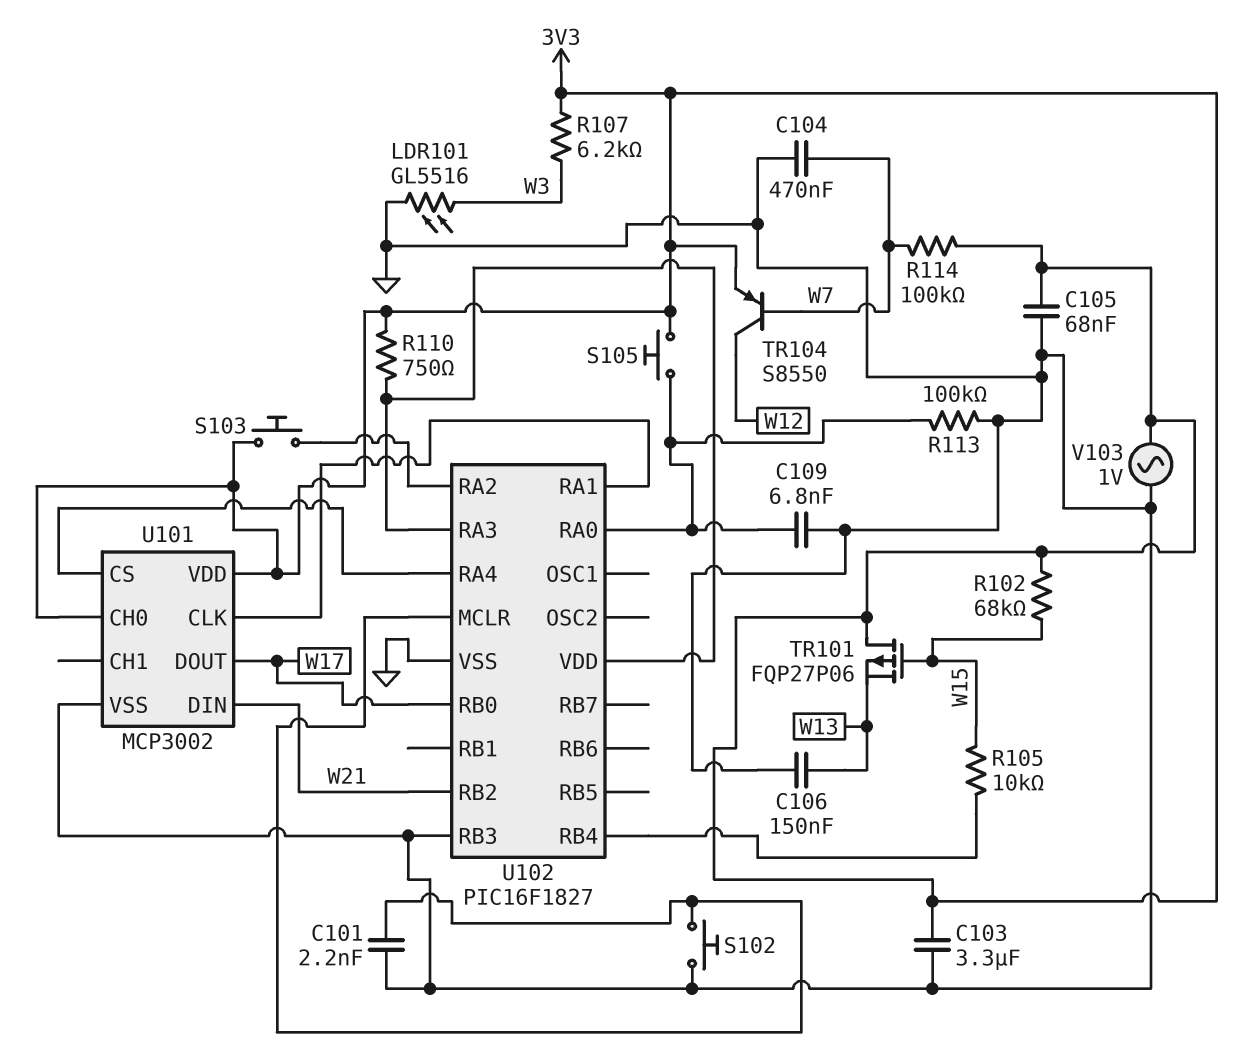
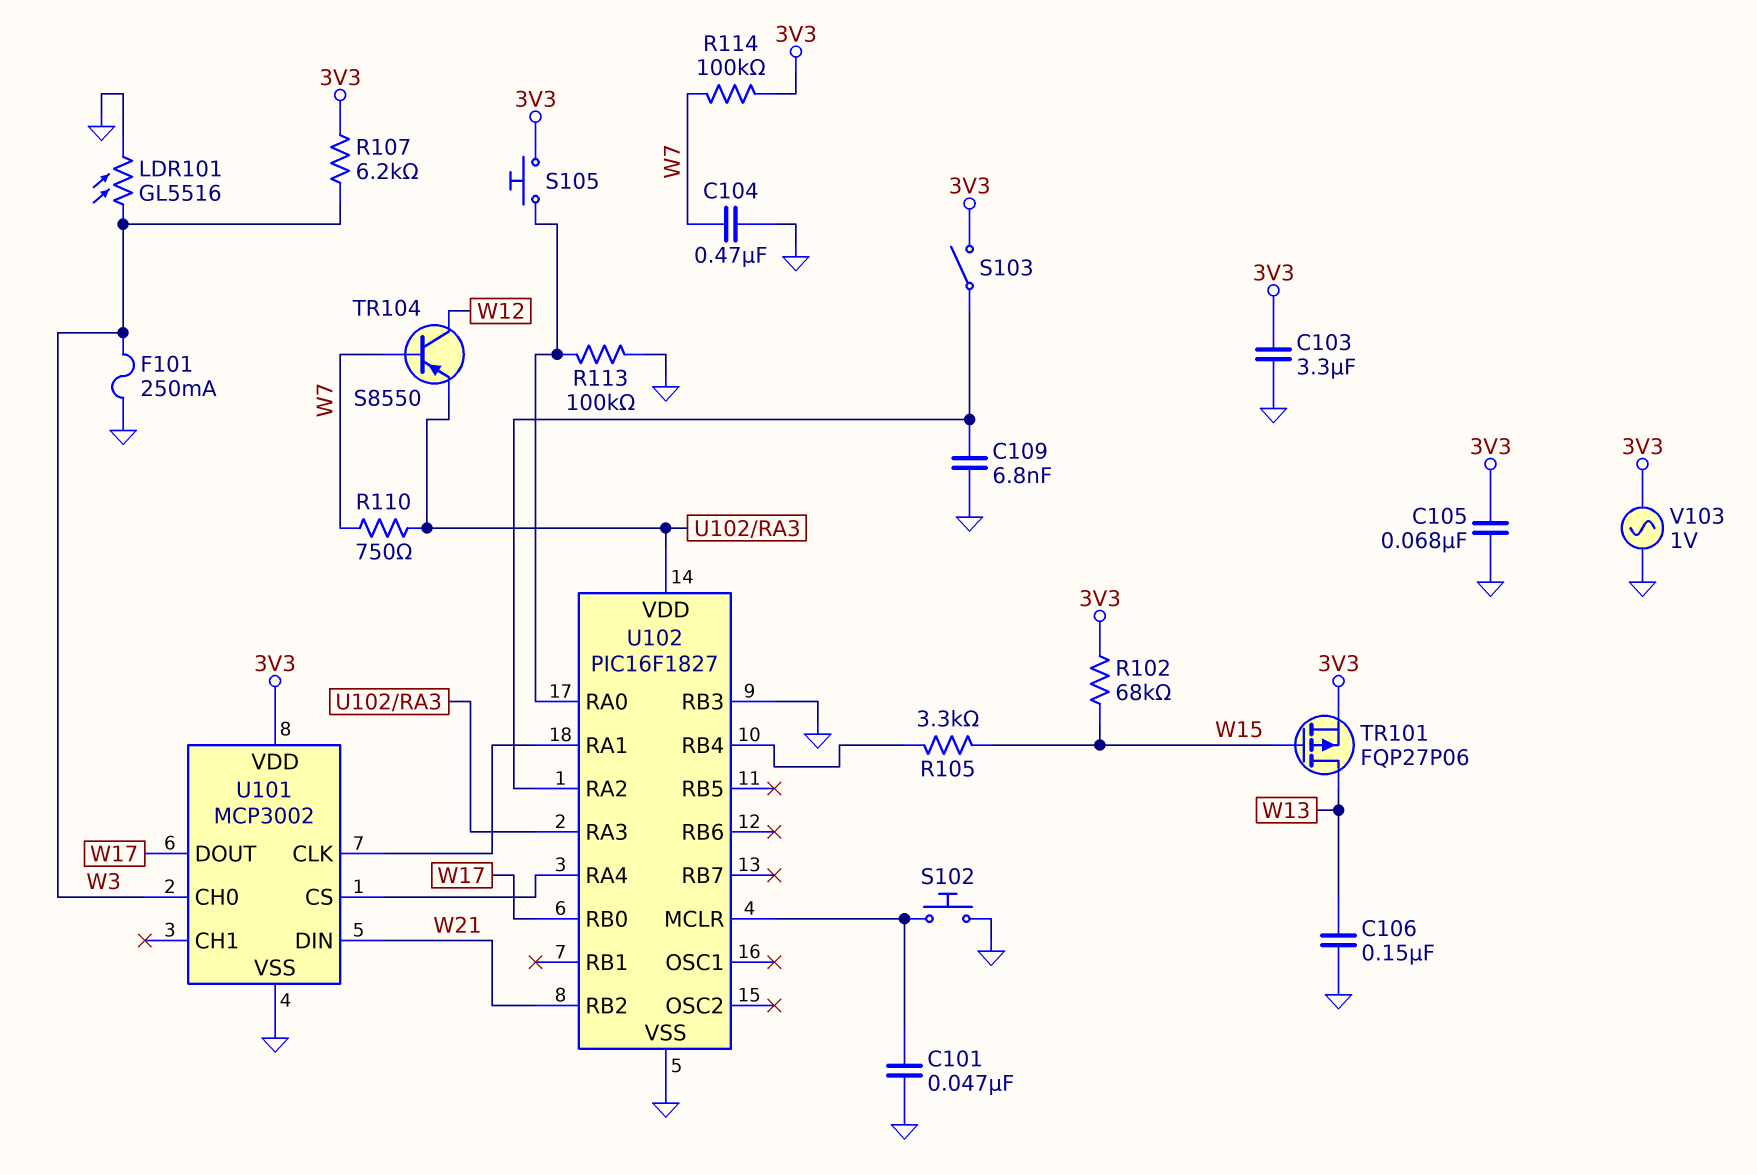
C101: 2.2nF (GND, U102/MCLR) -> 47nF (GND, U102/MCLR)
C109: 6.8nF (GND, U102/RA0) -> 6.8nF (GND, U102/RA2)
F101: none -> 250mA (GND, W3)
R105: 10k (U102/RB4, W15) -> 3.3k (U102/RB4, W15)
R110: 750 (3V3, U102/RA3) -> 750 (U102/RA3, W7)
S103: button (3V3, U102/RA2) -> switch (3V3, U102/RA2)
TR101: PMOS FQP27P06 (G W15, D 3V3, S W13) -> PMOS FQP27P06 (G W15, D W13, S 3V3)
TR104: PNP S8550 (B W7, C W12, E 3V3) -> PNP S8550 (B W7, C W12, E U102/RA3)
U101 pin CH0: 3V3 -> W3

